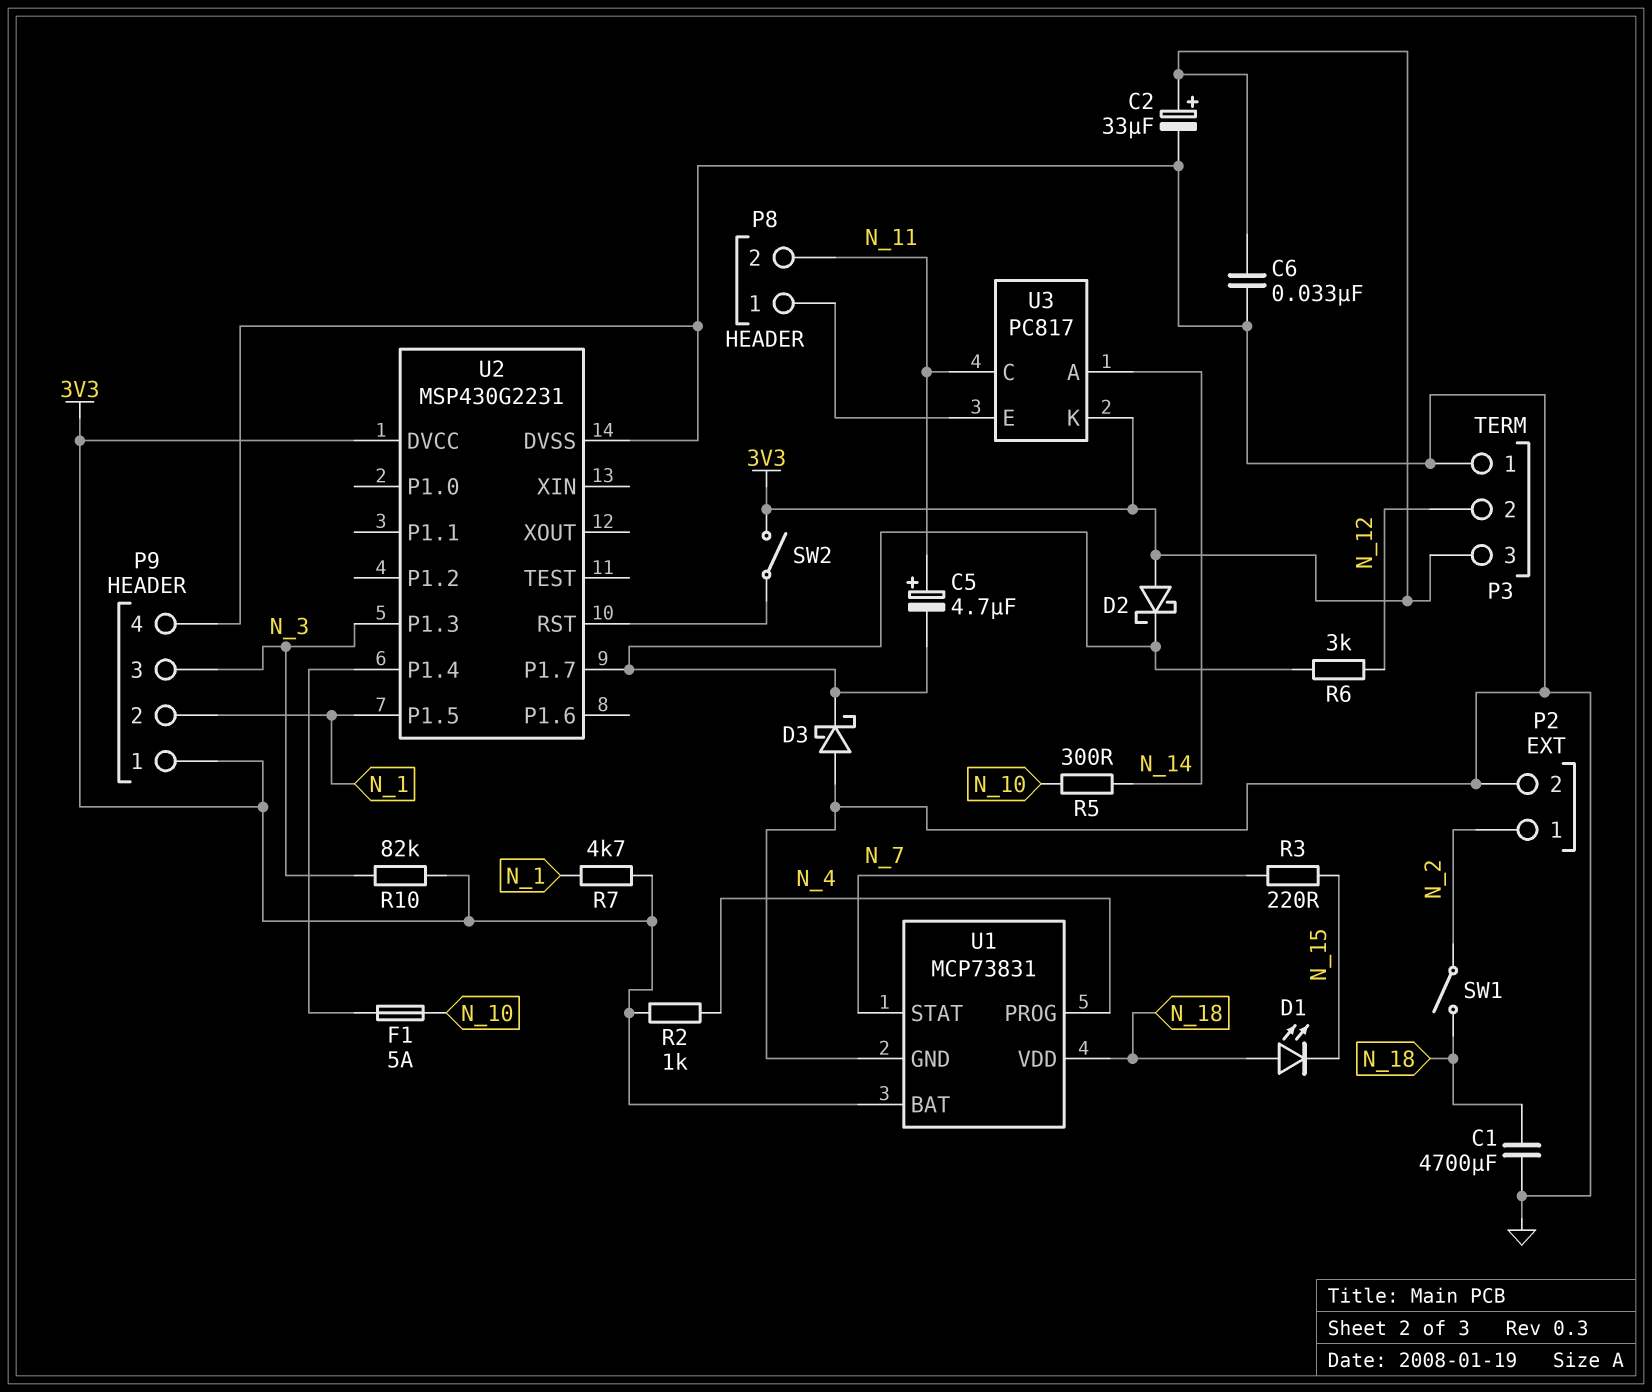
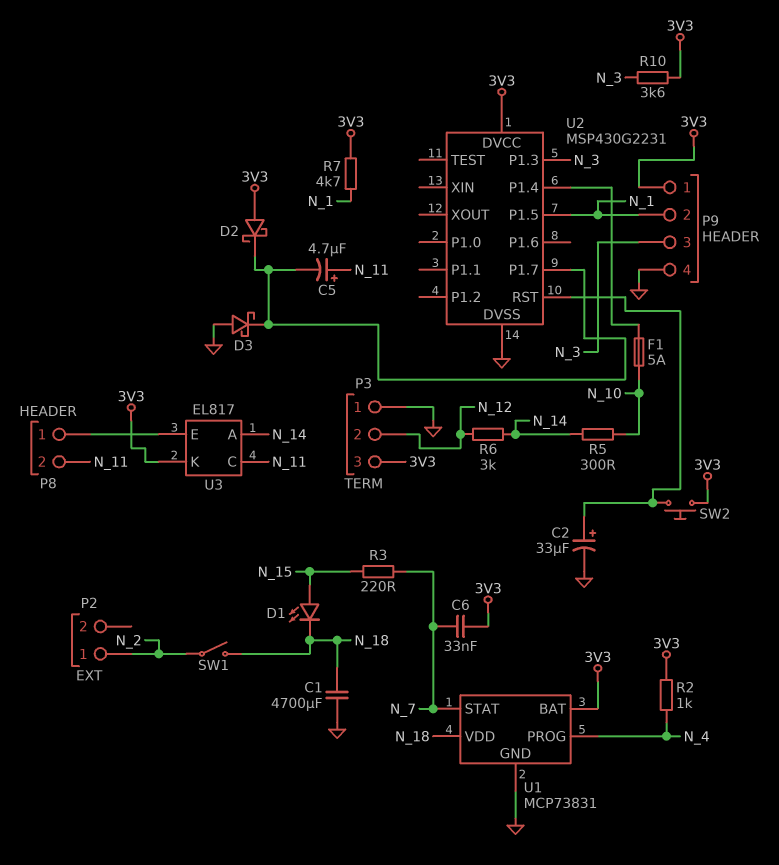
C2: 33uF (plus 3V3, minus GND) -> 33uF (plus U2/RST, minus GND)
C6: 33nF (3V3, GND) -> 33nF (3V3, N_7)
D1: LED (A N_18, K N_15) -> LED (A N_15, K N_18)
P2 pin 2: GND -> none
R6: 3k (N_12, U2/P1.7) -> 3k (N_12, N_14)
R10: 82k (3V3, N_3) -> 3.6k (3V3, N_3)
SW2: switch (3V3, U2/RST) -> button (3V3, U2/RST)
U3: PC817 -> EL817

